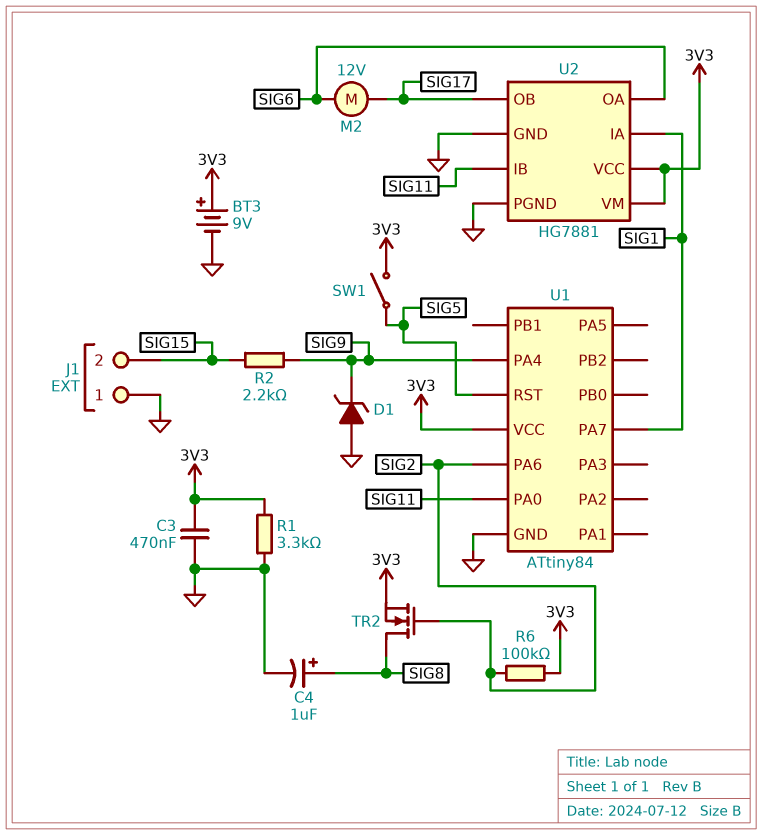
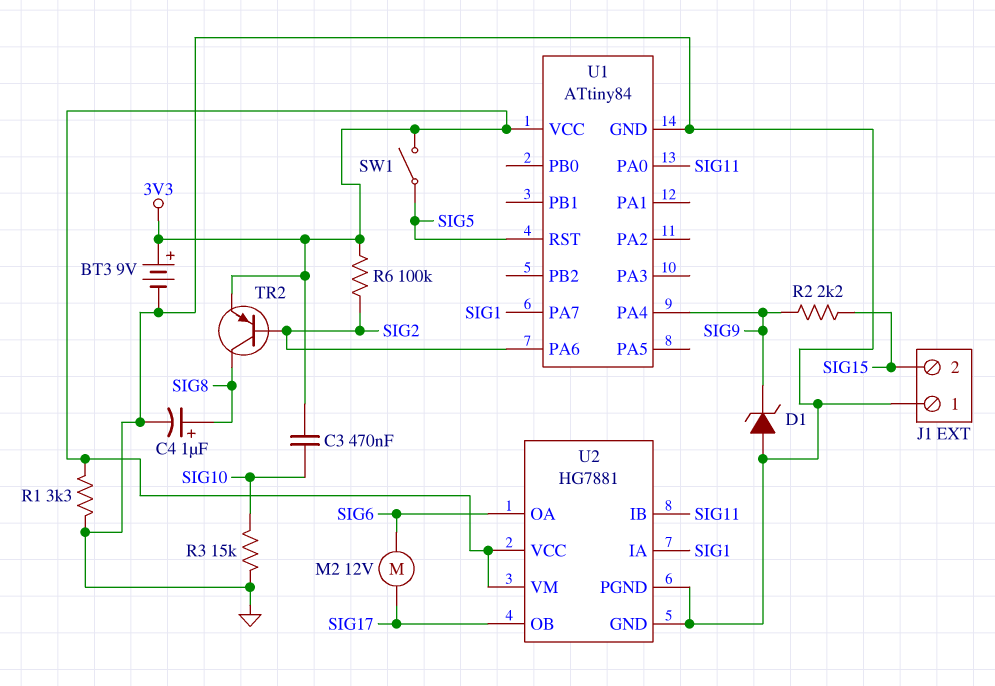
C3: 470nF (3V3, GND) -> 470nF (3V3, SIG10)
R3: none -> 15k (GND, SIG10)
TR2: NMOS (G SIG2, D SIG8, S 3V3) -> PNP (B SIG2, C SIG8, E 3V3)

